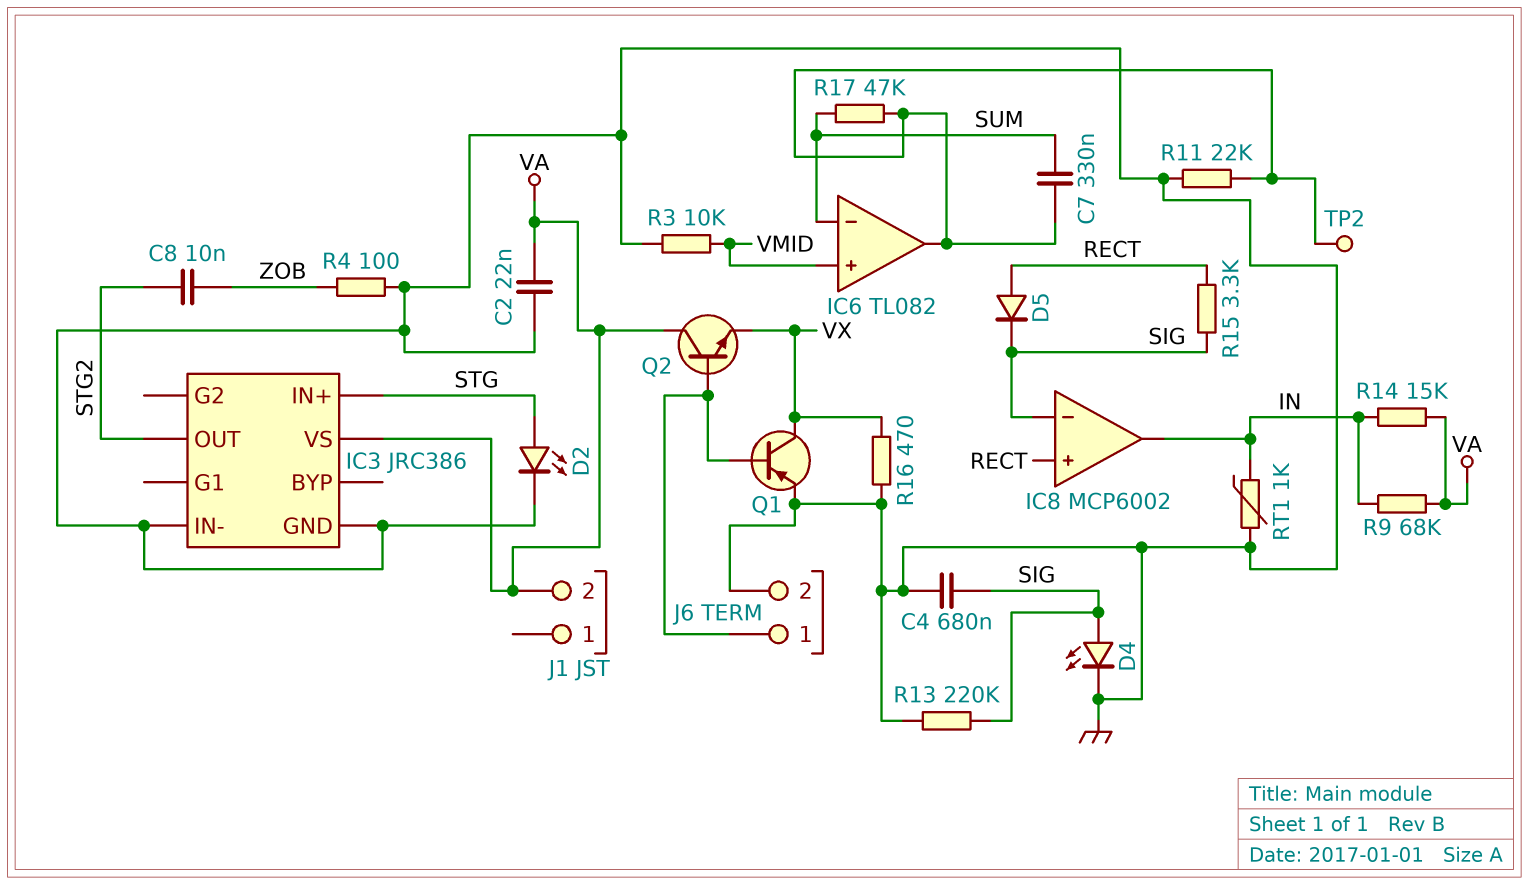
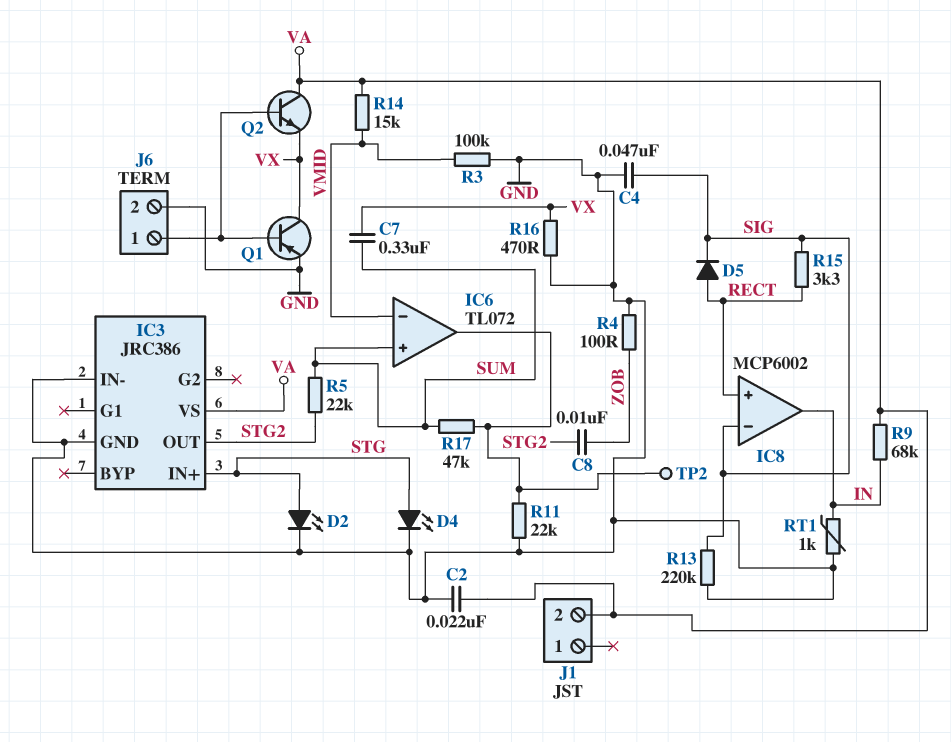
C4: 680nF (GND, SIG) -> 47nF (GND, SIG)
C7: 330nF (IC6/out, SUM) -> 330nF (SUM, VX)
D4: LED (A SIG, K GND) -> LED (A STG, K GND)
IC6: TL082 -> TL072
IC6 pin in+: VMID -> SUM
IC6 pin in-: SUM -> VMID
R3: 10k (GND, VMID) -> 100k (GND, VMID)
R5: none -> 22k (STG2, SUM)
R14: 15k (IN, VA) -> 15k (VA, VMID)

